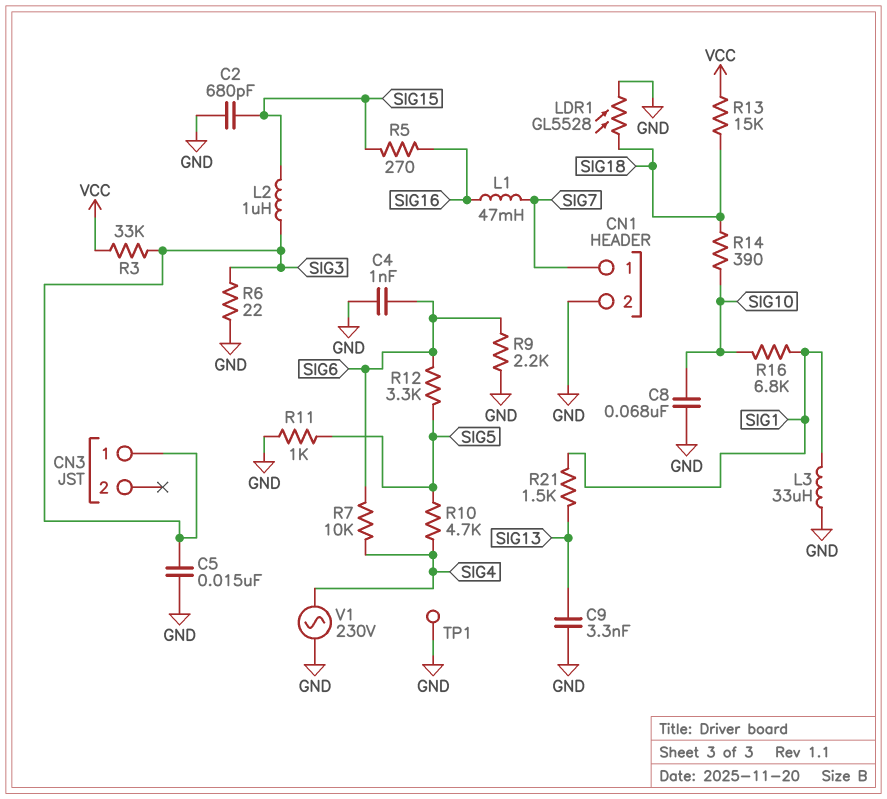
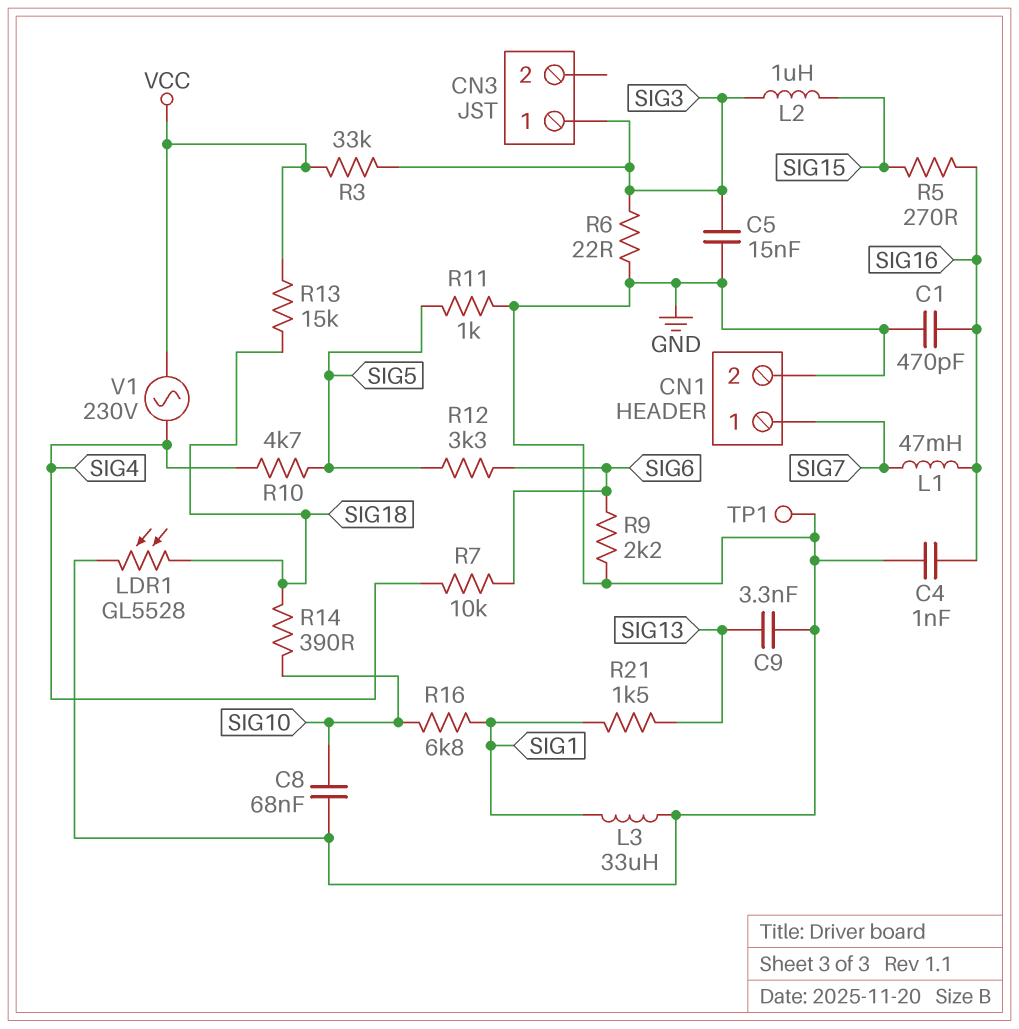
C1: none -> 470pF (GND, SIG16)
C2: 680pF (GND, SIG15) -> none
C4: 1nF (GND, SIG6) -> 1nF (GND, SIG16)
V1: AC 230V (GND, SIG4) -> AC 230V (SIG4, VCC)

